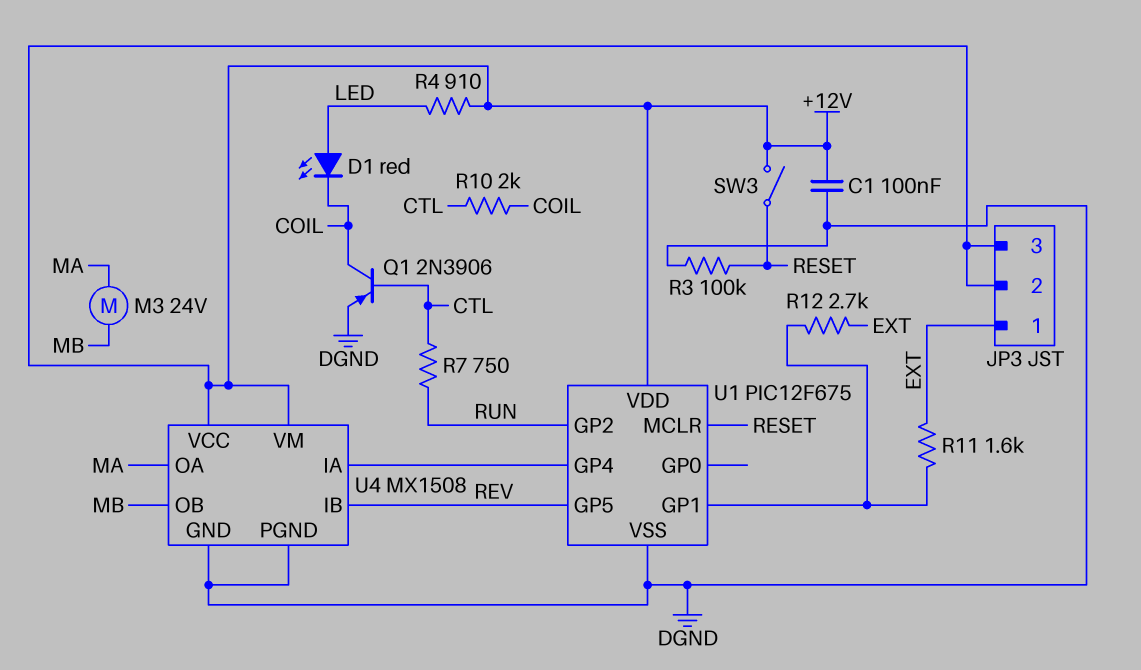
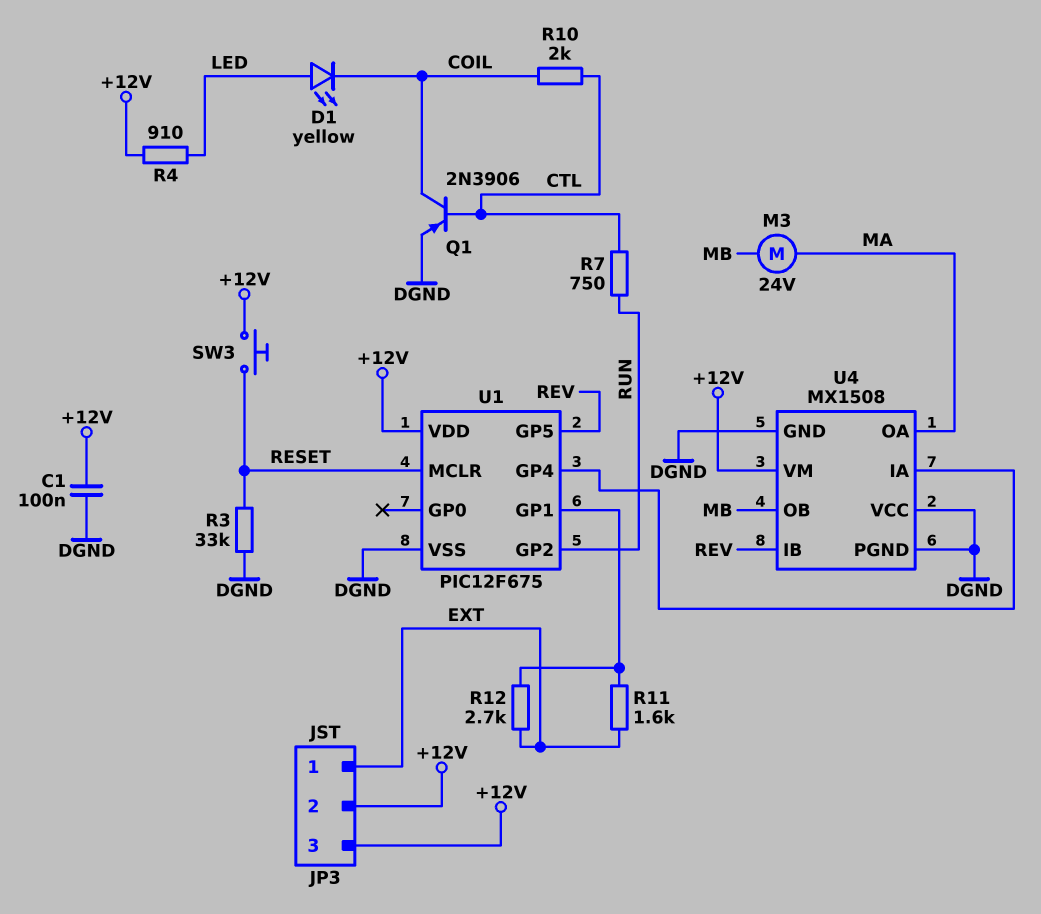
D1: LED red (A LED, K COIL) -> LED yellow (A LED, K COIL)
R3: 100k (DGND, RESET) -> 33k (DGND, RESET)
SW3: switch (+12V, RESET) -> button (+12V, RESET)
U4 pin VCC: +12V -> DGND

